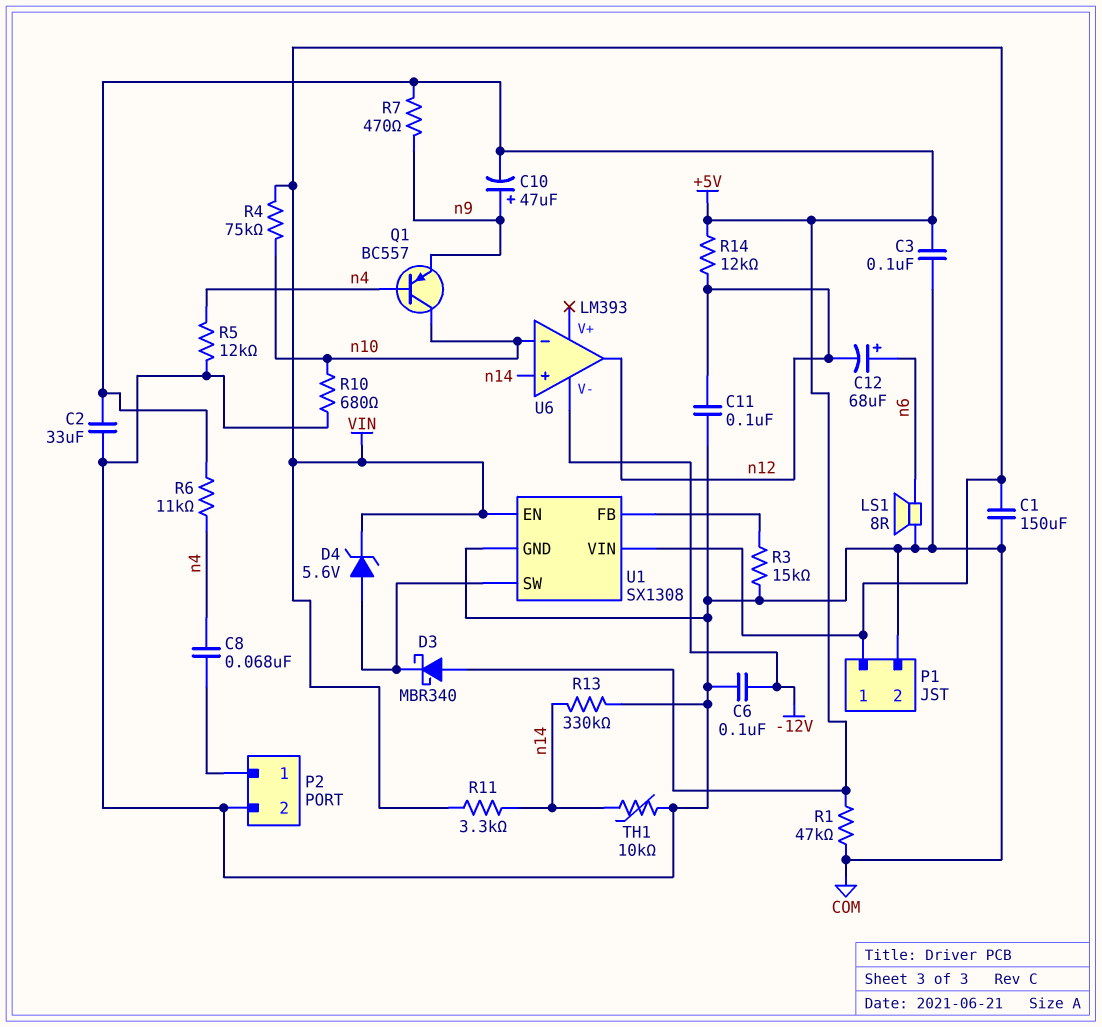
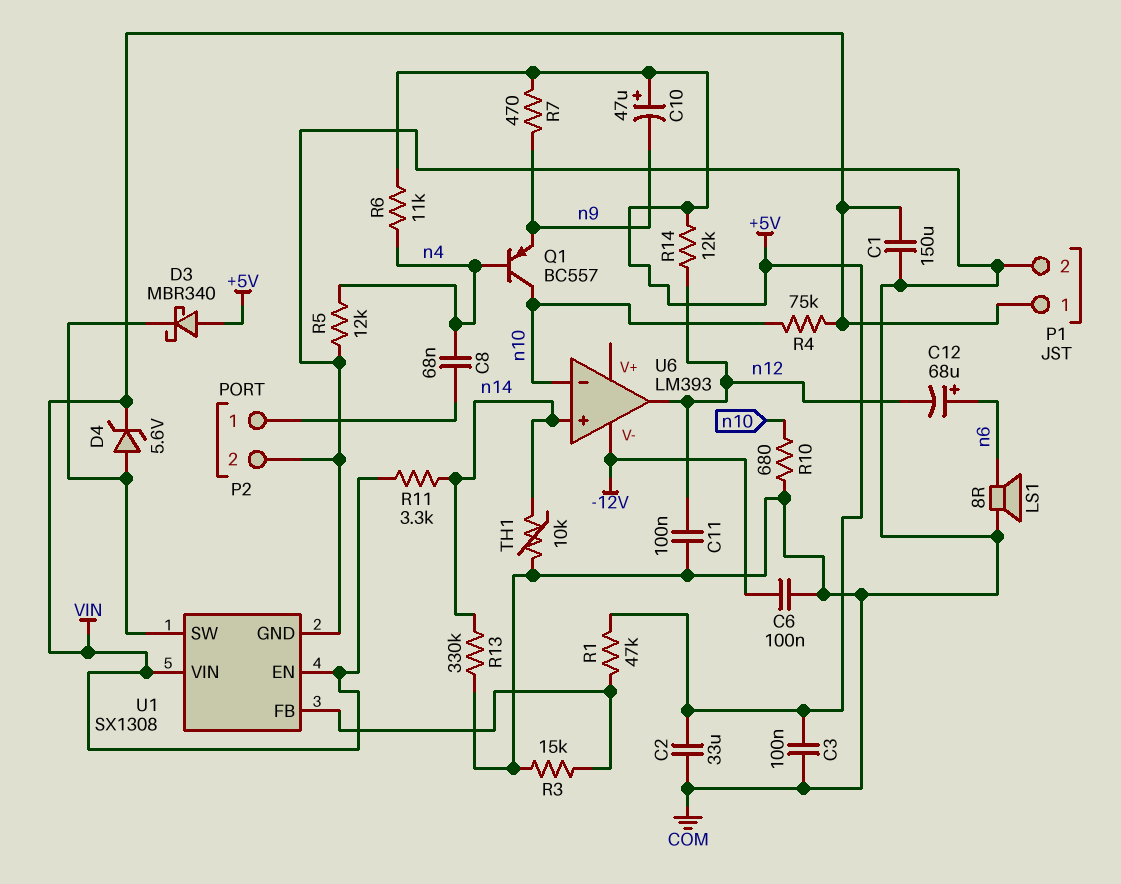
C10: 47uF (plus n9, minus +5V) -> 47uF (plus +5V, minus n9)
R1: 47k (+5V, COM) -> 47k (+5V, U1/FB)

